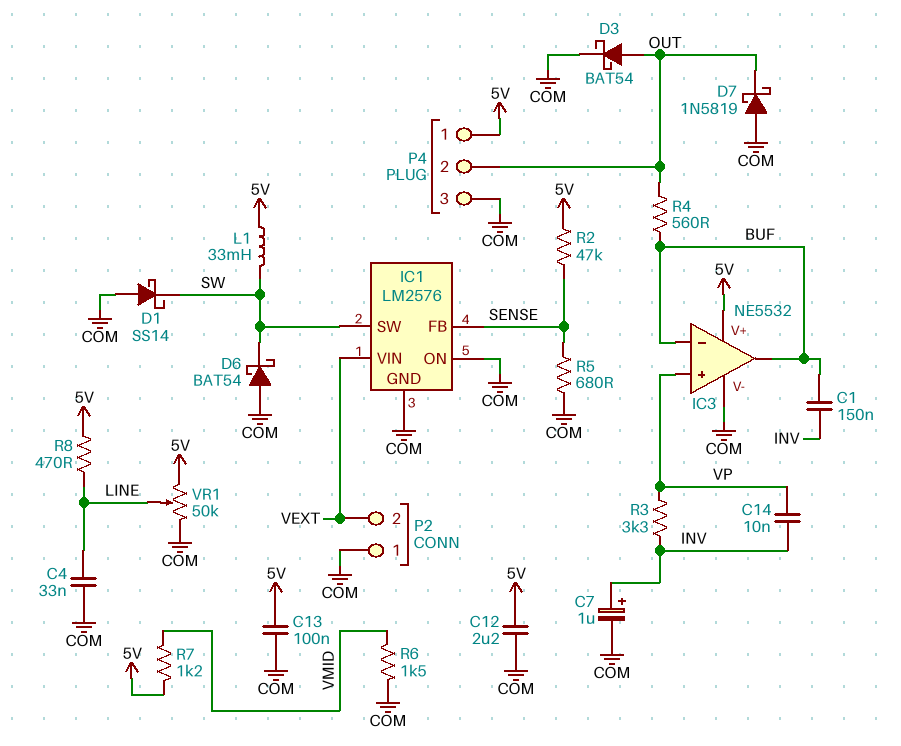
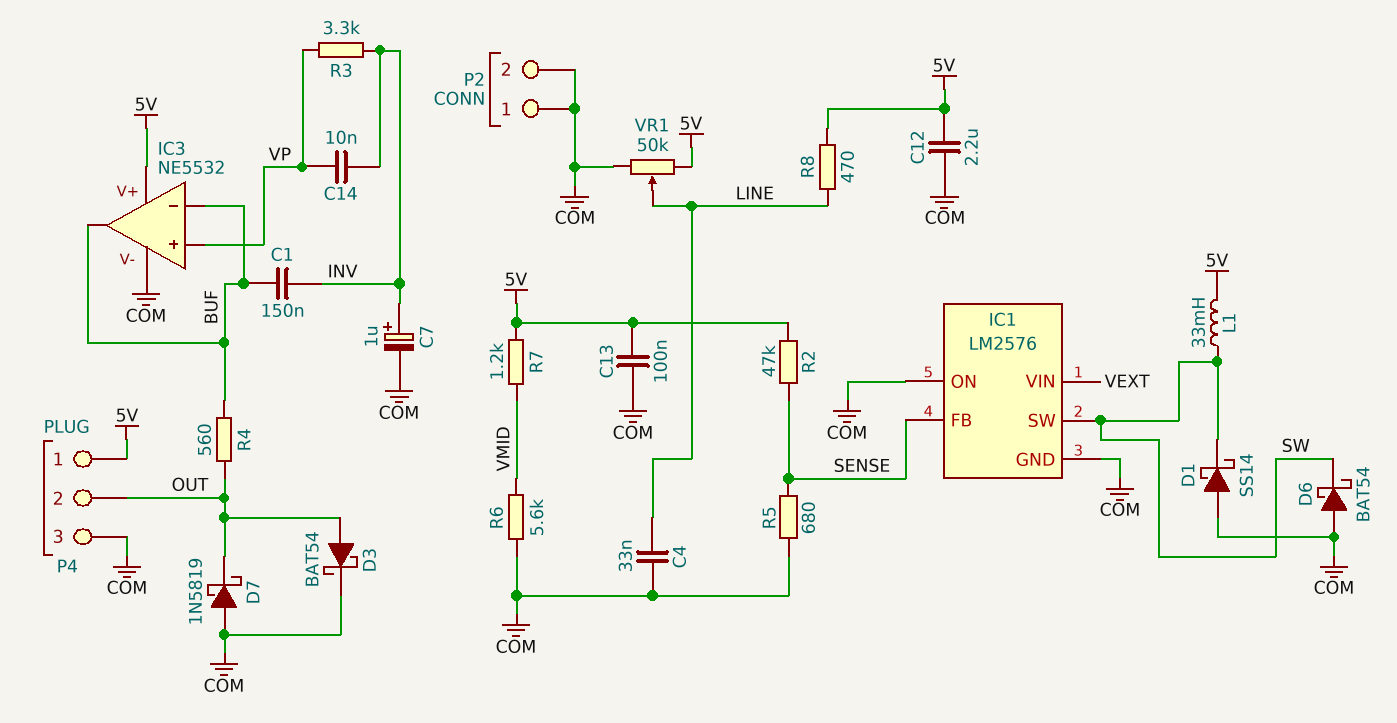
P2 pin 2: VEXT -> COM
R6: 1.5k (COM, VMID) -> 5.6k (COM, VMID)

